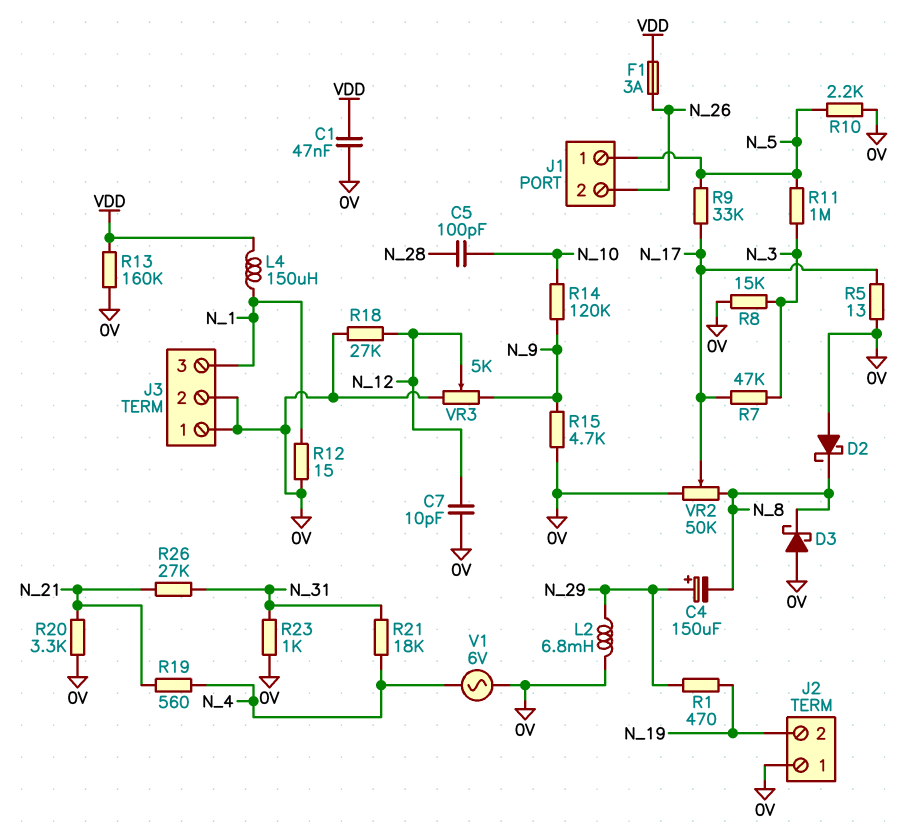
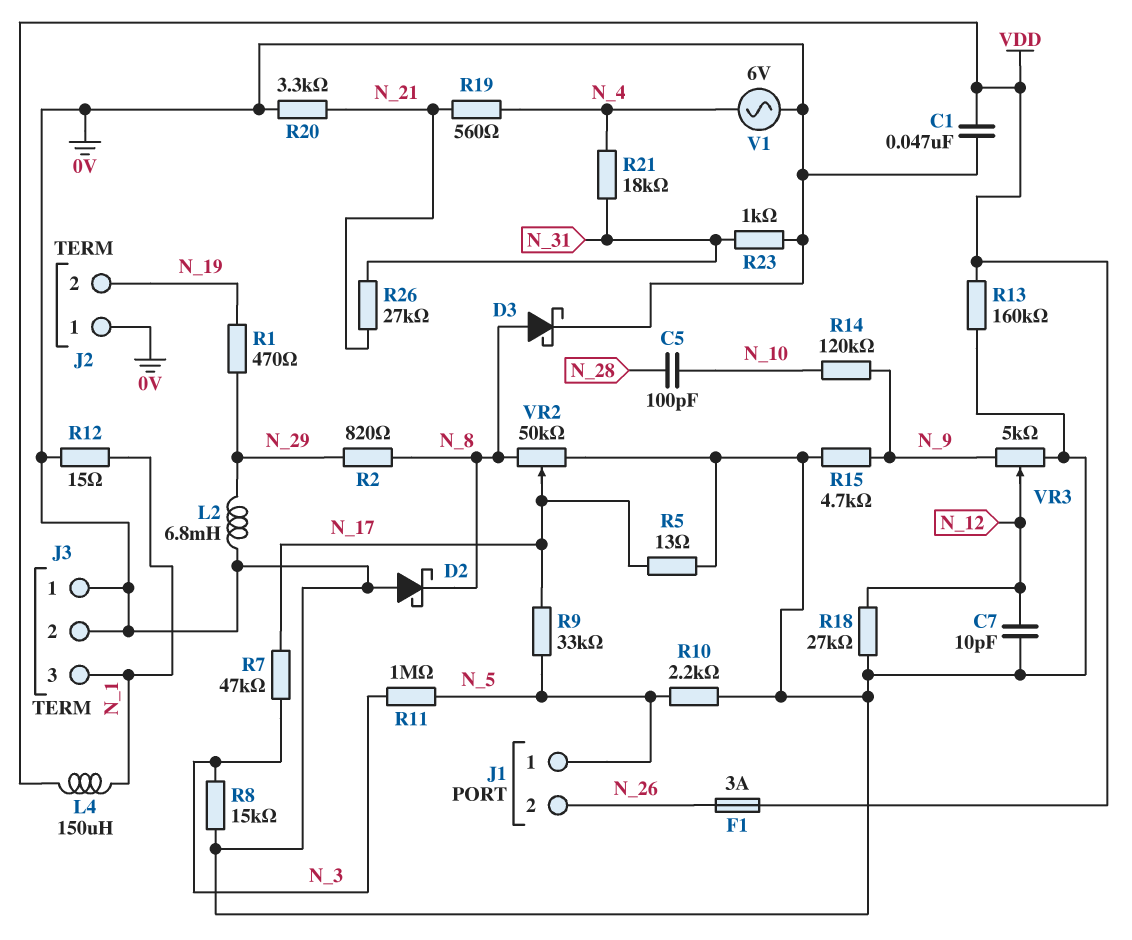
C4: 150uF (plus N_29, minus N_8) -> none
D3: schottky (A 0V, K N_8) -> schottky (A N_8, K 0V)
R2: none -> 820 (N_8, N_29)

